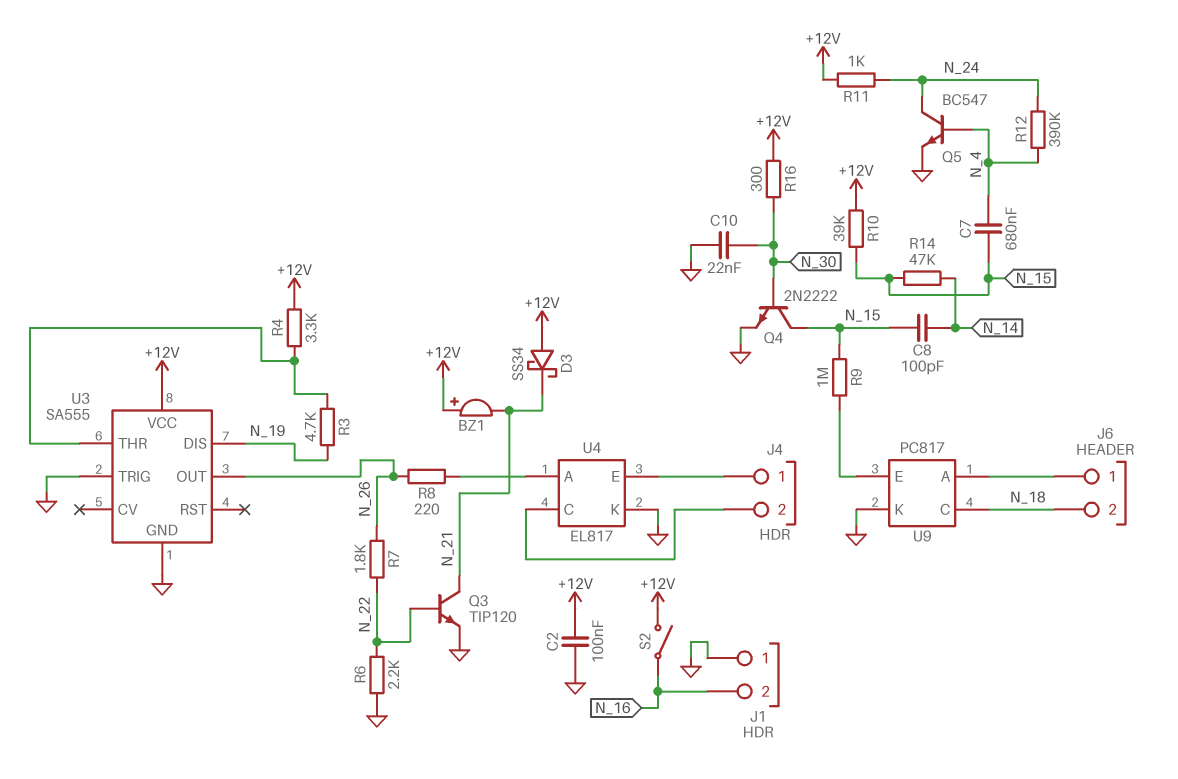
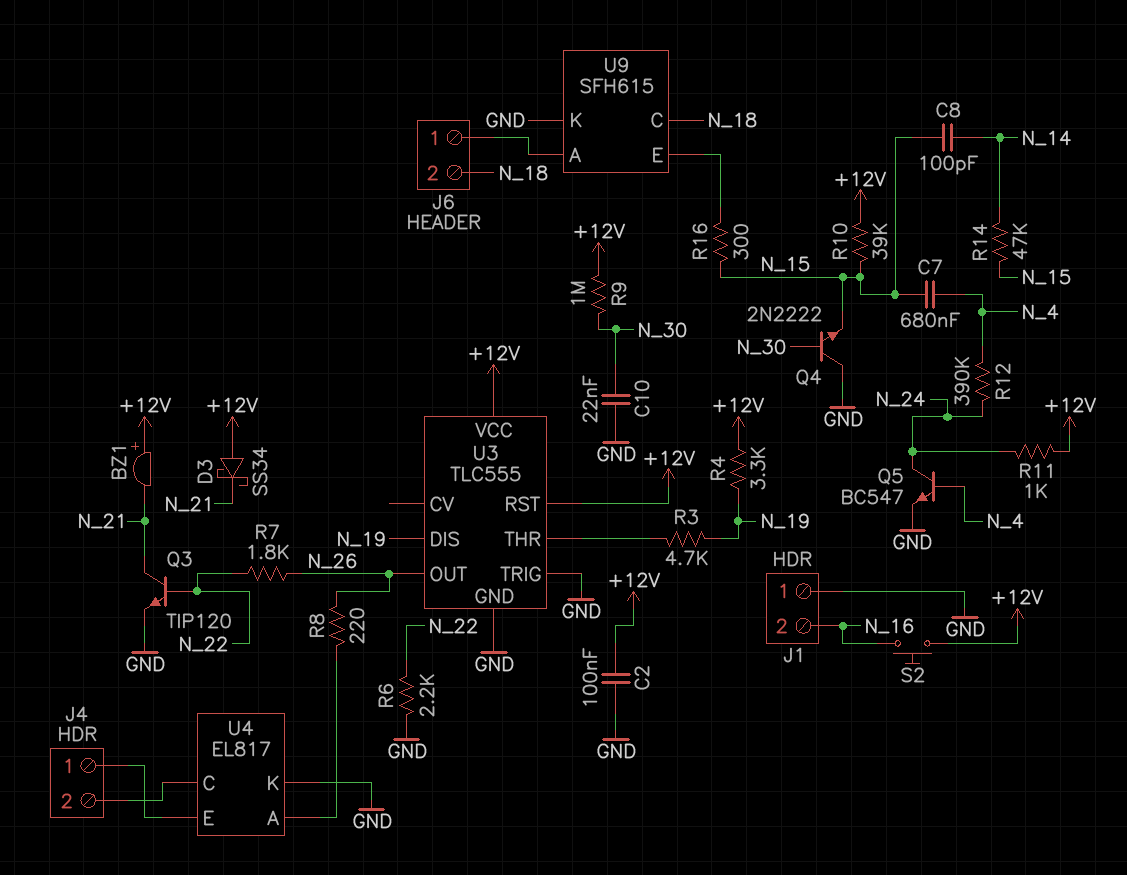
Q4: NPN 2N2222 (B N_30, C N_15, E GND) -> NPN 2N2222 (B N_30, C GND, E N_15)
R4: 3.3k (+12V, U3/THR) -> 3.3k (+12V, N_19)
R9: 1M (N_15, U9/E) -> 1M (+12V, N_30)
R16: 300 (+12V, N_30) -> 300 (N_15, U9/E)
S2: switch (+12V, N_16) -> button (+12V, N_16)
U3: SA555 -> TLC555
U3 pin RST: none -> +12V
U9: PC817 -> SFH615

